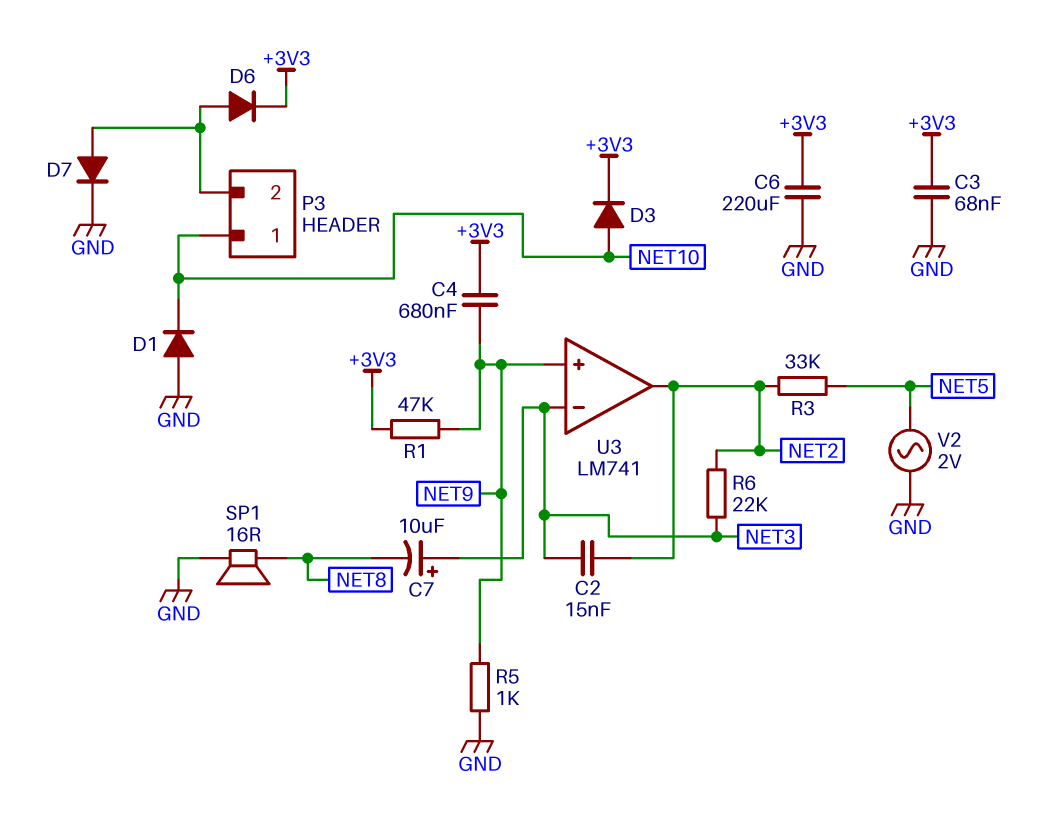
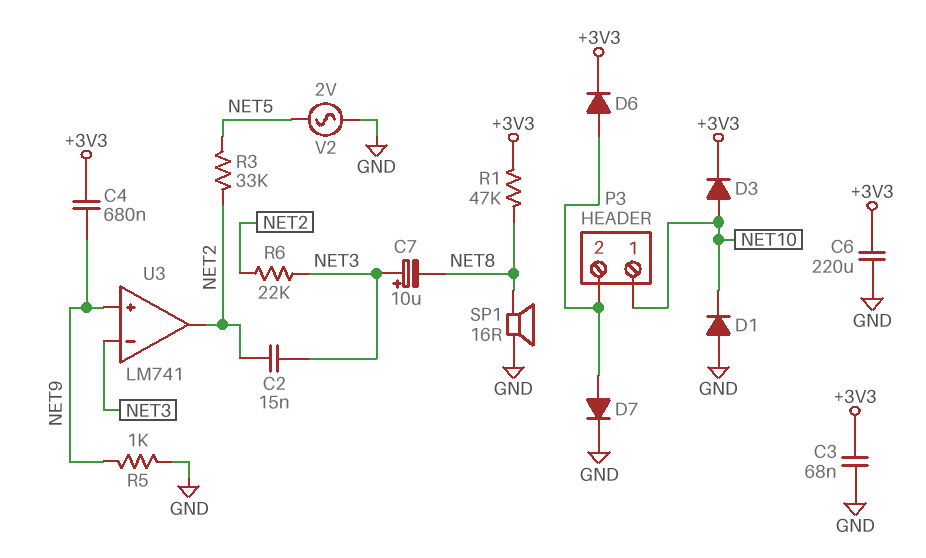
R1: 47k (+3V3, NET9) -> 47k (+3V3, NET8)

